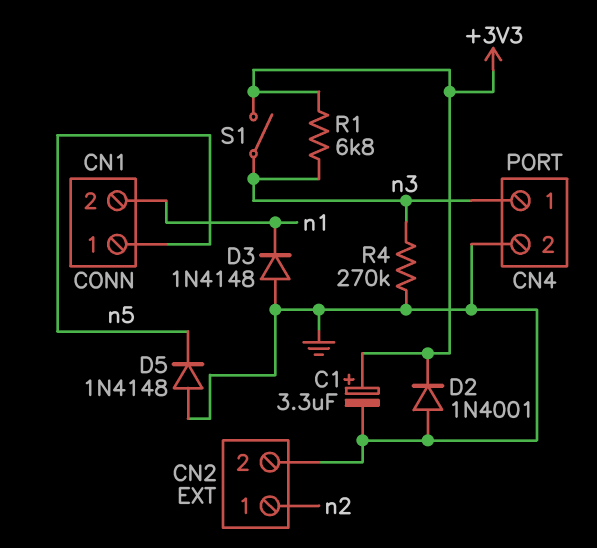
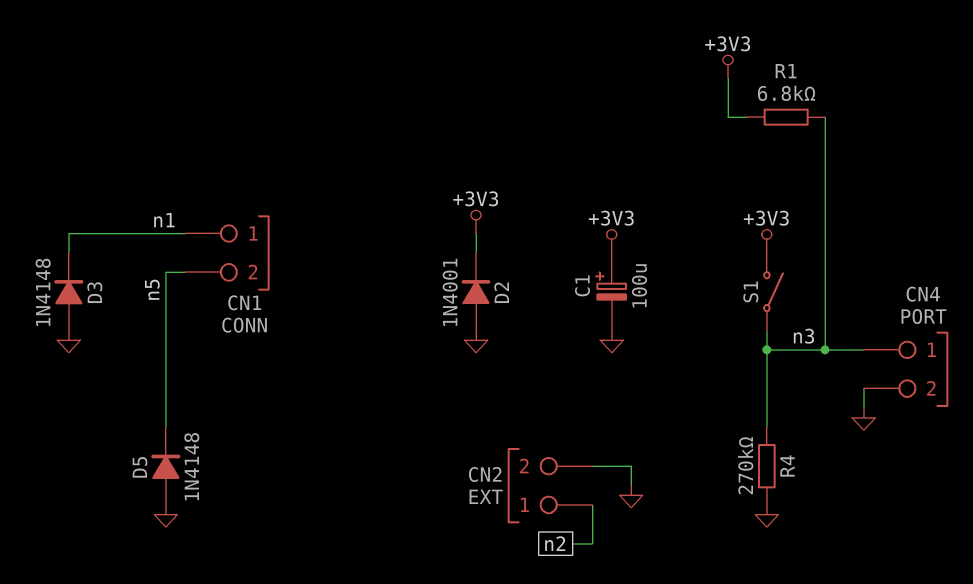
C1: 3.3uF (plus +3V3, minus GND) -> 100uF (plus +3V3, minus GND)
CN1 pin 1: n5 -> n1
CN1 pin 2: n1 -> n5

